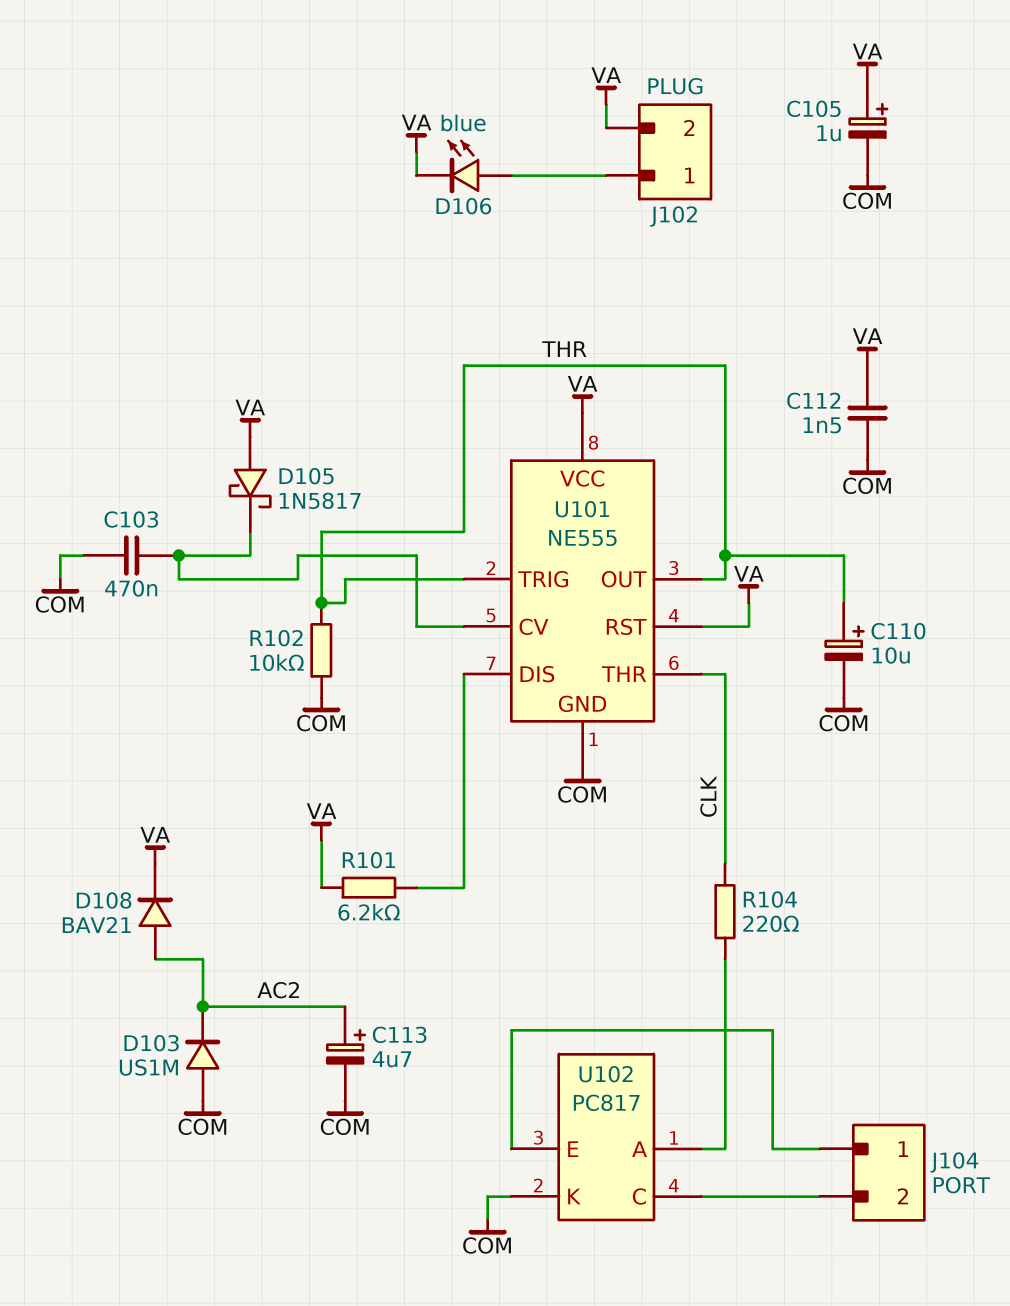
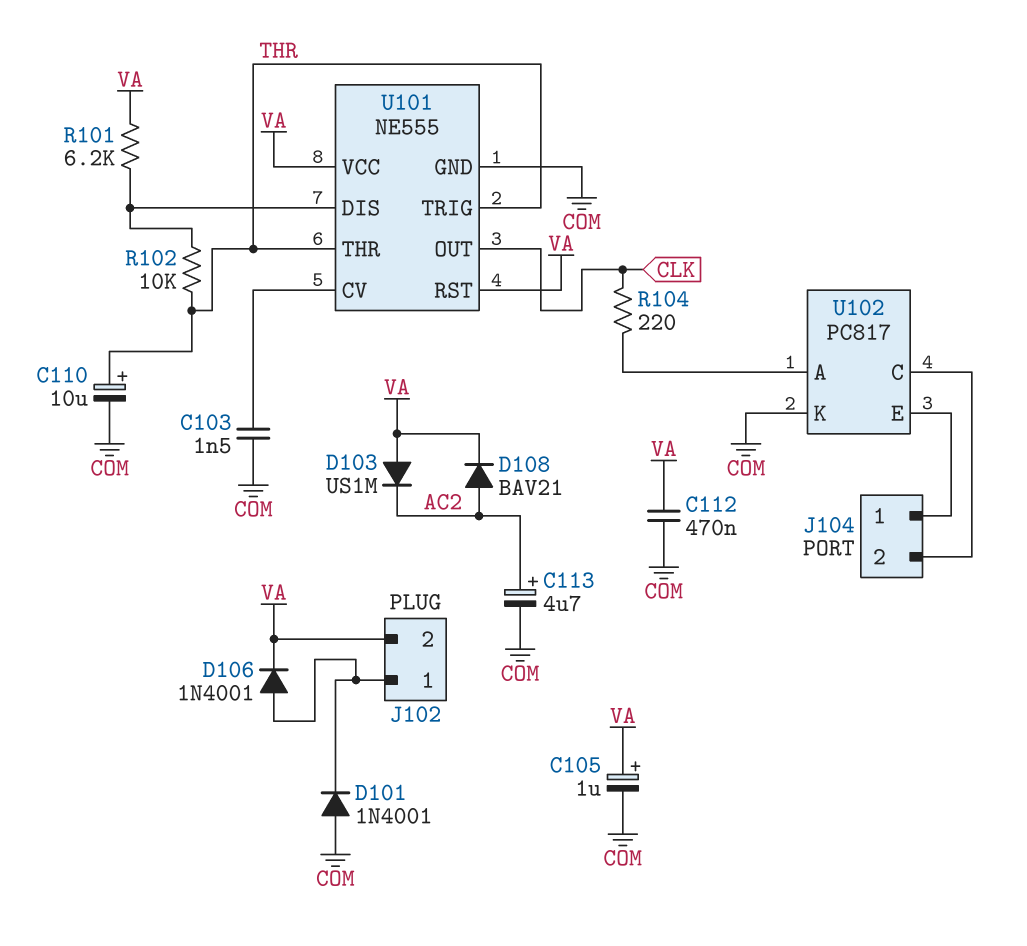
C103: 470nF (COM, U101/CV) -> 1.5nF (COM, U101/CV)
C112: 1.5nF (COM, VA) -> 470nF (COM, VA)
D101: none -> diode 1N4001 (A COM, K J102/1)
D103: diode US1M (A COM, K AC2) -> diode US1M (A VA, K AC2)
D105: schottky 1N5817 (A VA, K U101/CV) -> none
D106: LED blue (A J102/1, K VA) -> diode 1N4001 (A J102/1, K VA)
R102: 10k (COM, THR) -> 10k (THR, U101/DIS)
U101 pin OUT: THR -> CLK
U101 pin THR: CLK -> THR

